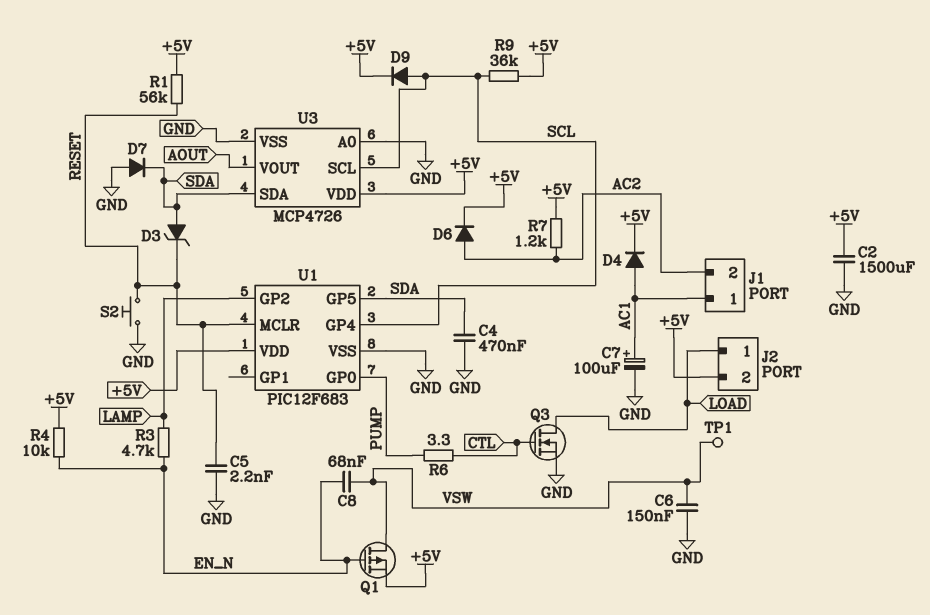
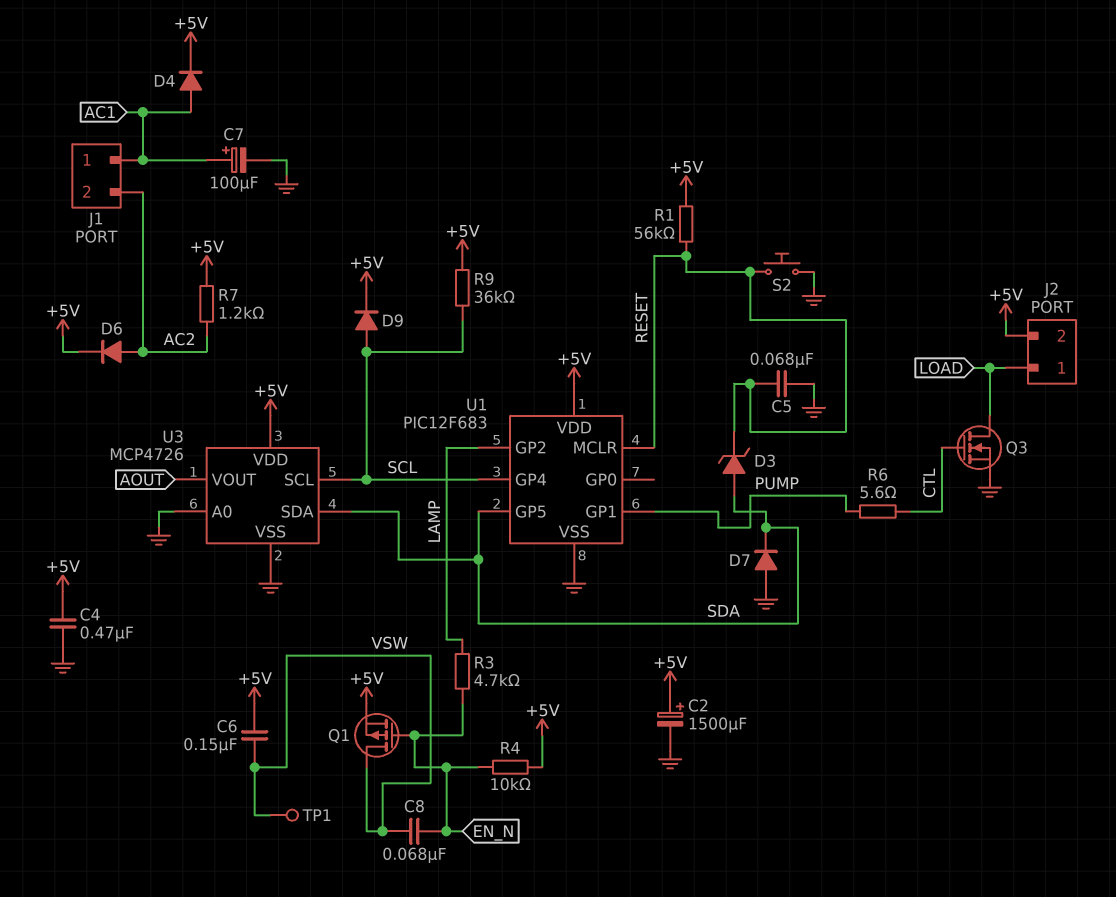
C2: 1500uF (+5V, GND) -> 1500uF (plus +5V, minus GND)
C4: 470nF (GND, SDA) -> 470nF (+5V, GND)
C5: 2.2nF (GND, RESET) -> 68nF (GND, RESET)
C6: 150nF (GND, VSW) -> 150nF (+5V, VSW)
R6: 3.3 (CTL, PUMP) -> 5.6 (CTL, PUMP)
U1 pin GP0: PUMP -> none
U1 pin GP1: none -> PUMP

